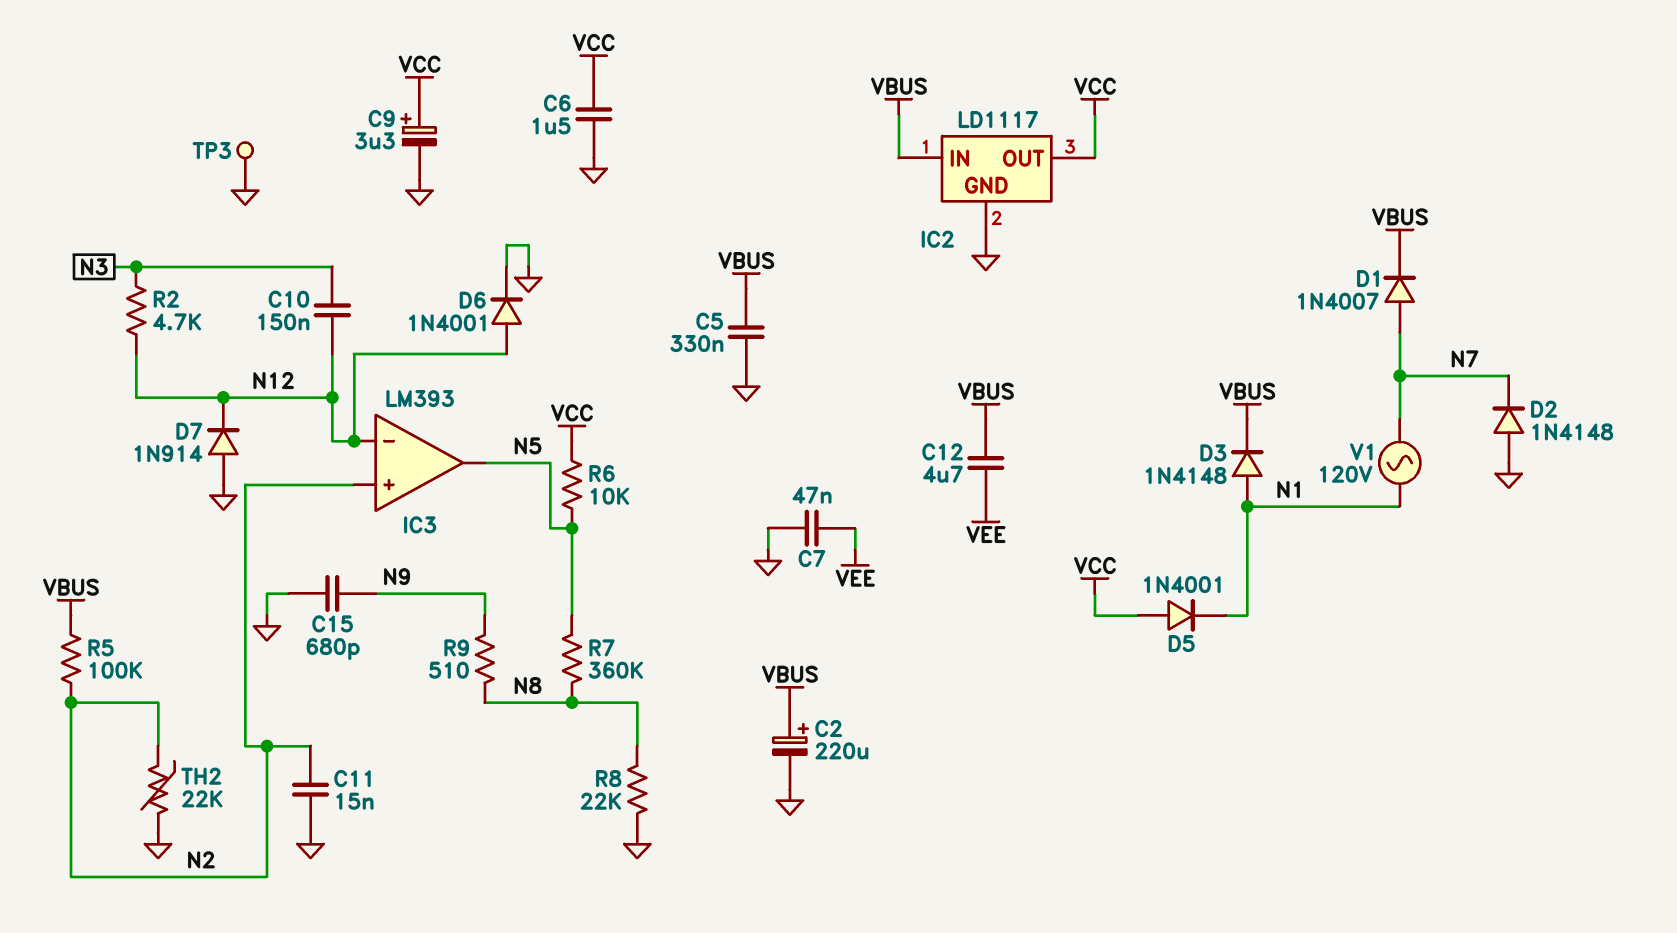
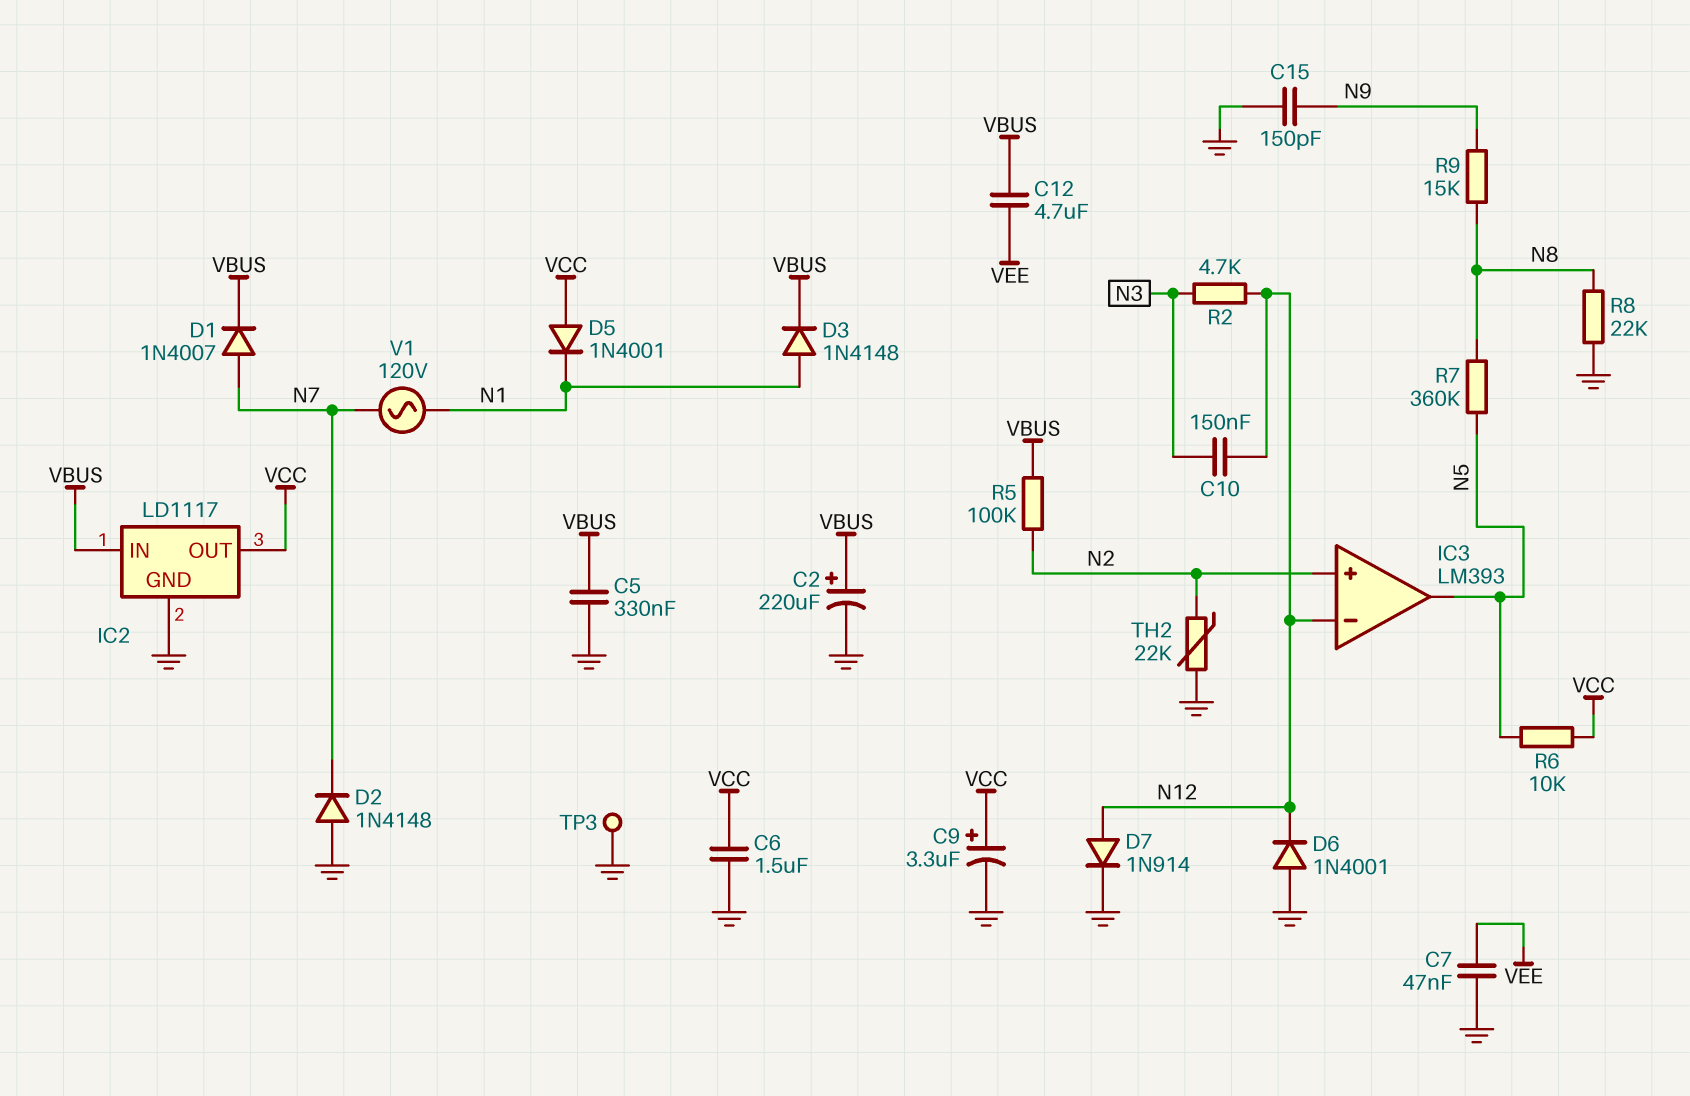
C11: 15nF (GND, N2) -> none
C15: 680pF (GND, N9) -> 150pF (GND, N9)
D6: diode 1N4001 (A N12, K GND) -> diode 1N4001 (A GND, K N12)
D7: diode 1N914 (A GND, K N12) -> diode 1N914 (A N12, K GND)
R9: 510 (N8, N9) -> 15k (N8, N9)

